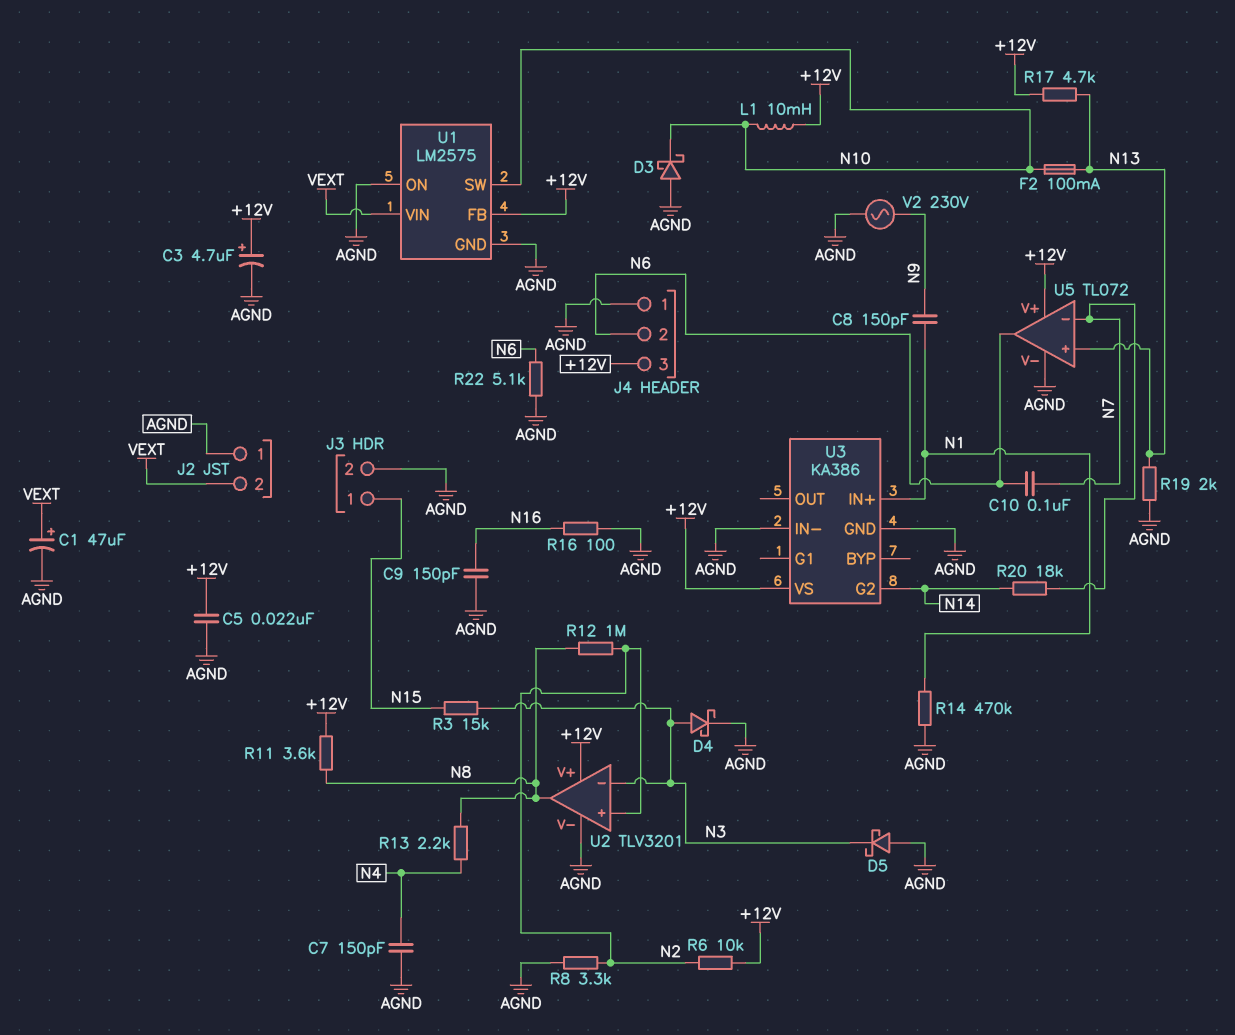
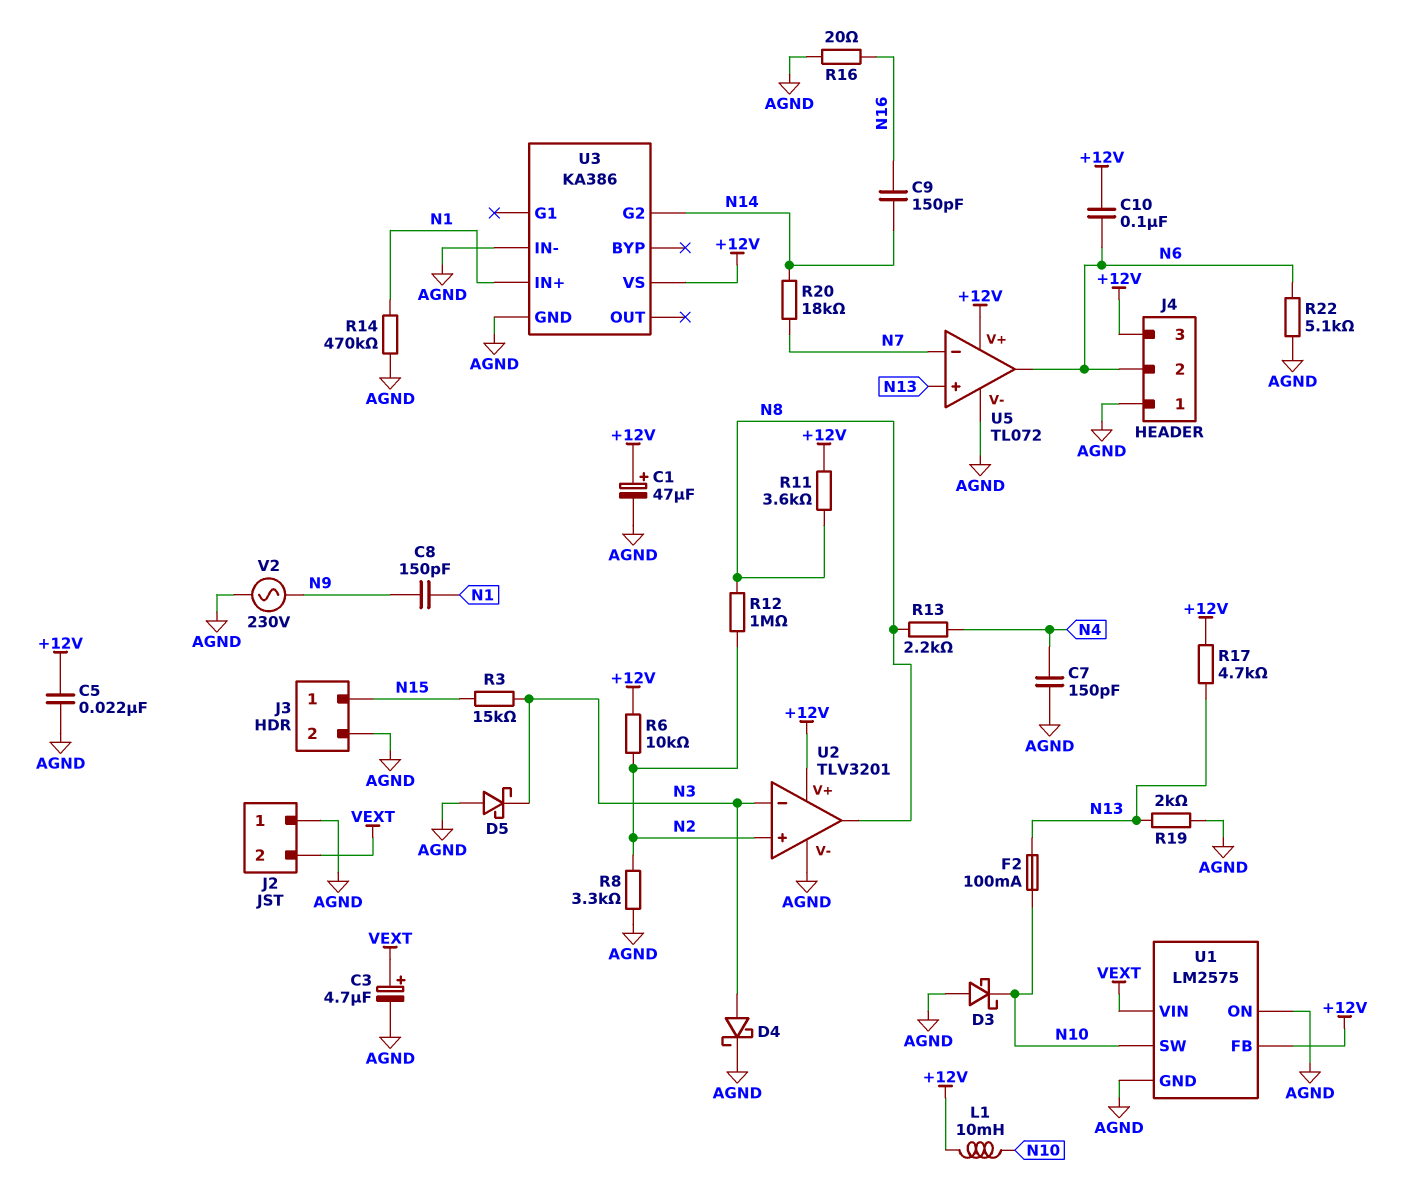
C1: 47uF (plus VEXT, minus AGND) -> 47uF (plus +12V, minus AGND)
C3: 4.7uF (plus +12V, minus AGND) -> 4.7uF (plus VEXT, minus AGND)
C9: 150pF (AGND, N16) -> 150pF (N14, N16)
C10: 100nF (N6, N7) -> 100nF (+12V, N6)
R16: 100 (AGND, N16) -> 20 (AGND, N16)

